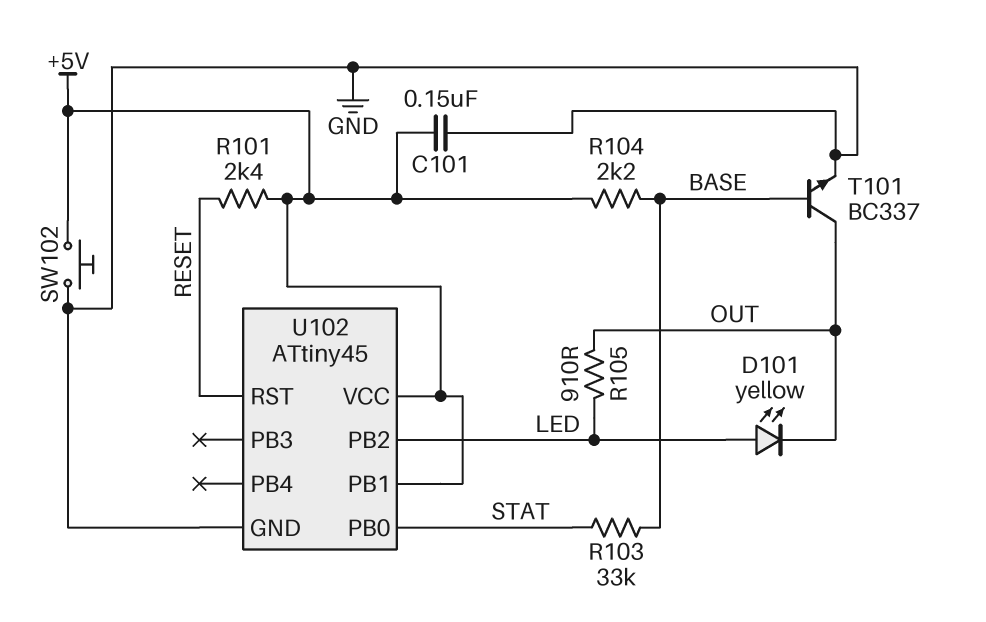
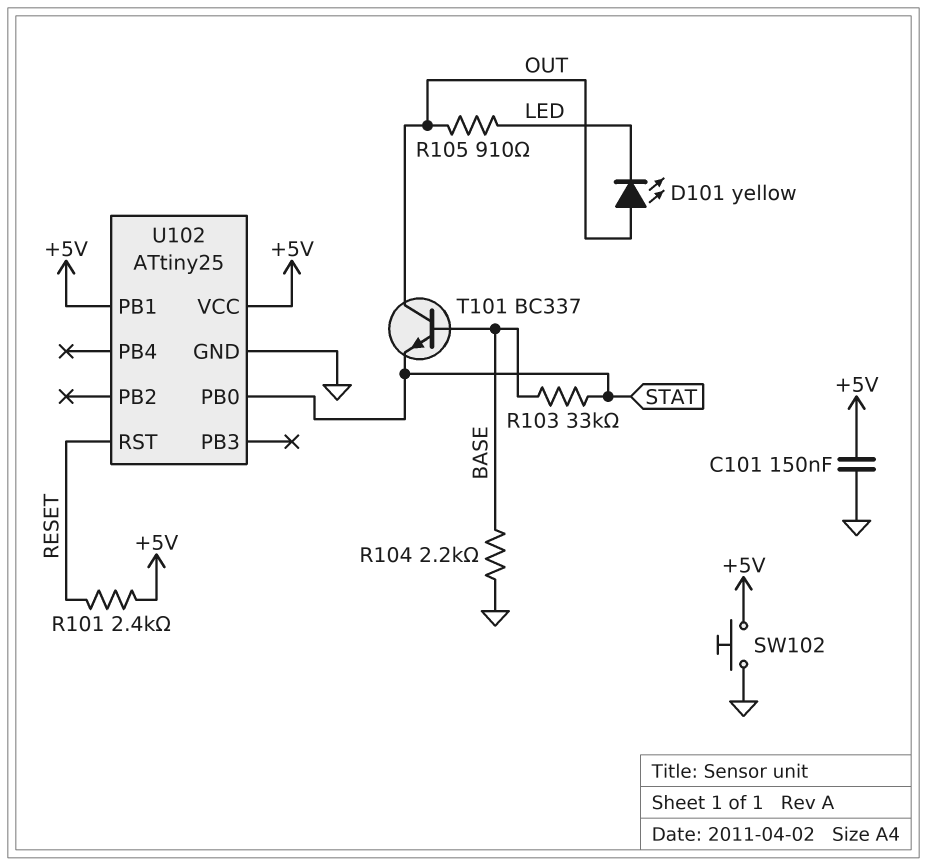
D101: LED yellow (A LED, K OUT) -> LED yellow (A OUT, K LED)
R104: 2.2k (+5V, BASE) -> 2.2k (BASE, GND)
T101: NPN BC337 (B BASE, C OUT, E GND) -> NPN BC337 (B BASE, C OUT, E STAT)
U102: ATtiny45 -> ATtiny25
U102 pin PB2: LED -> none

